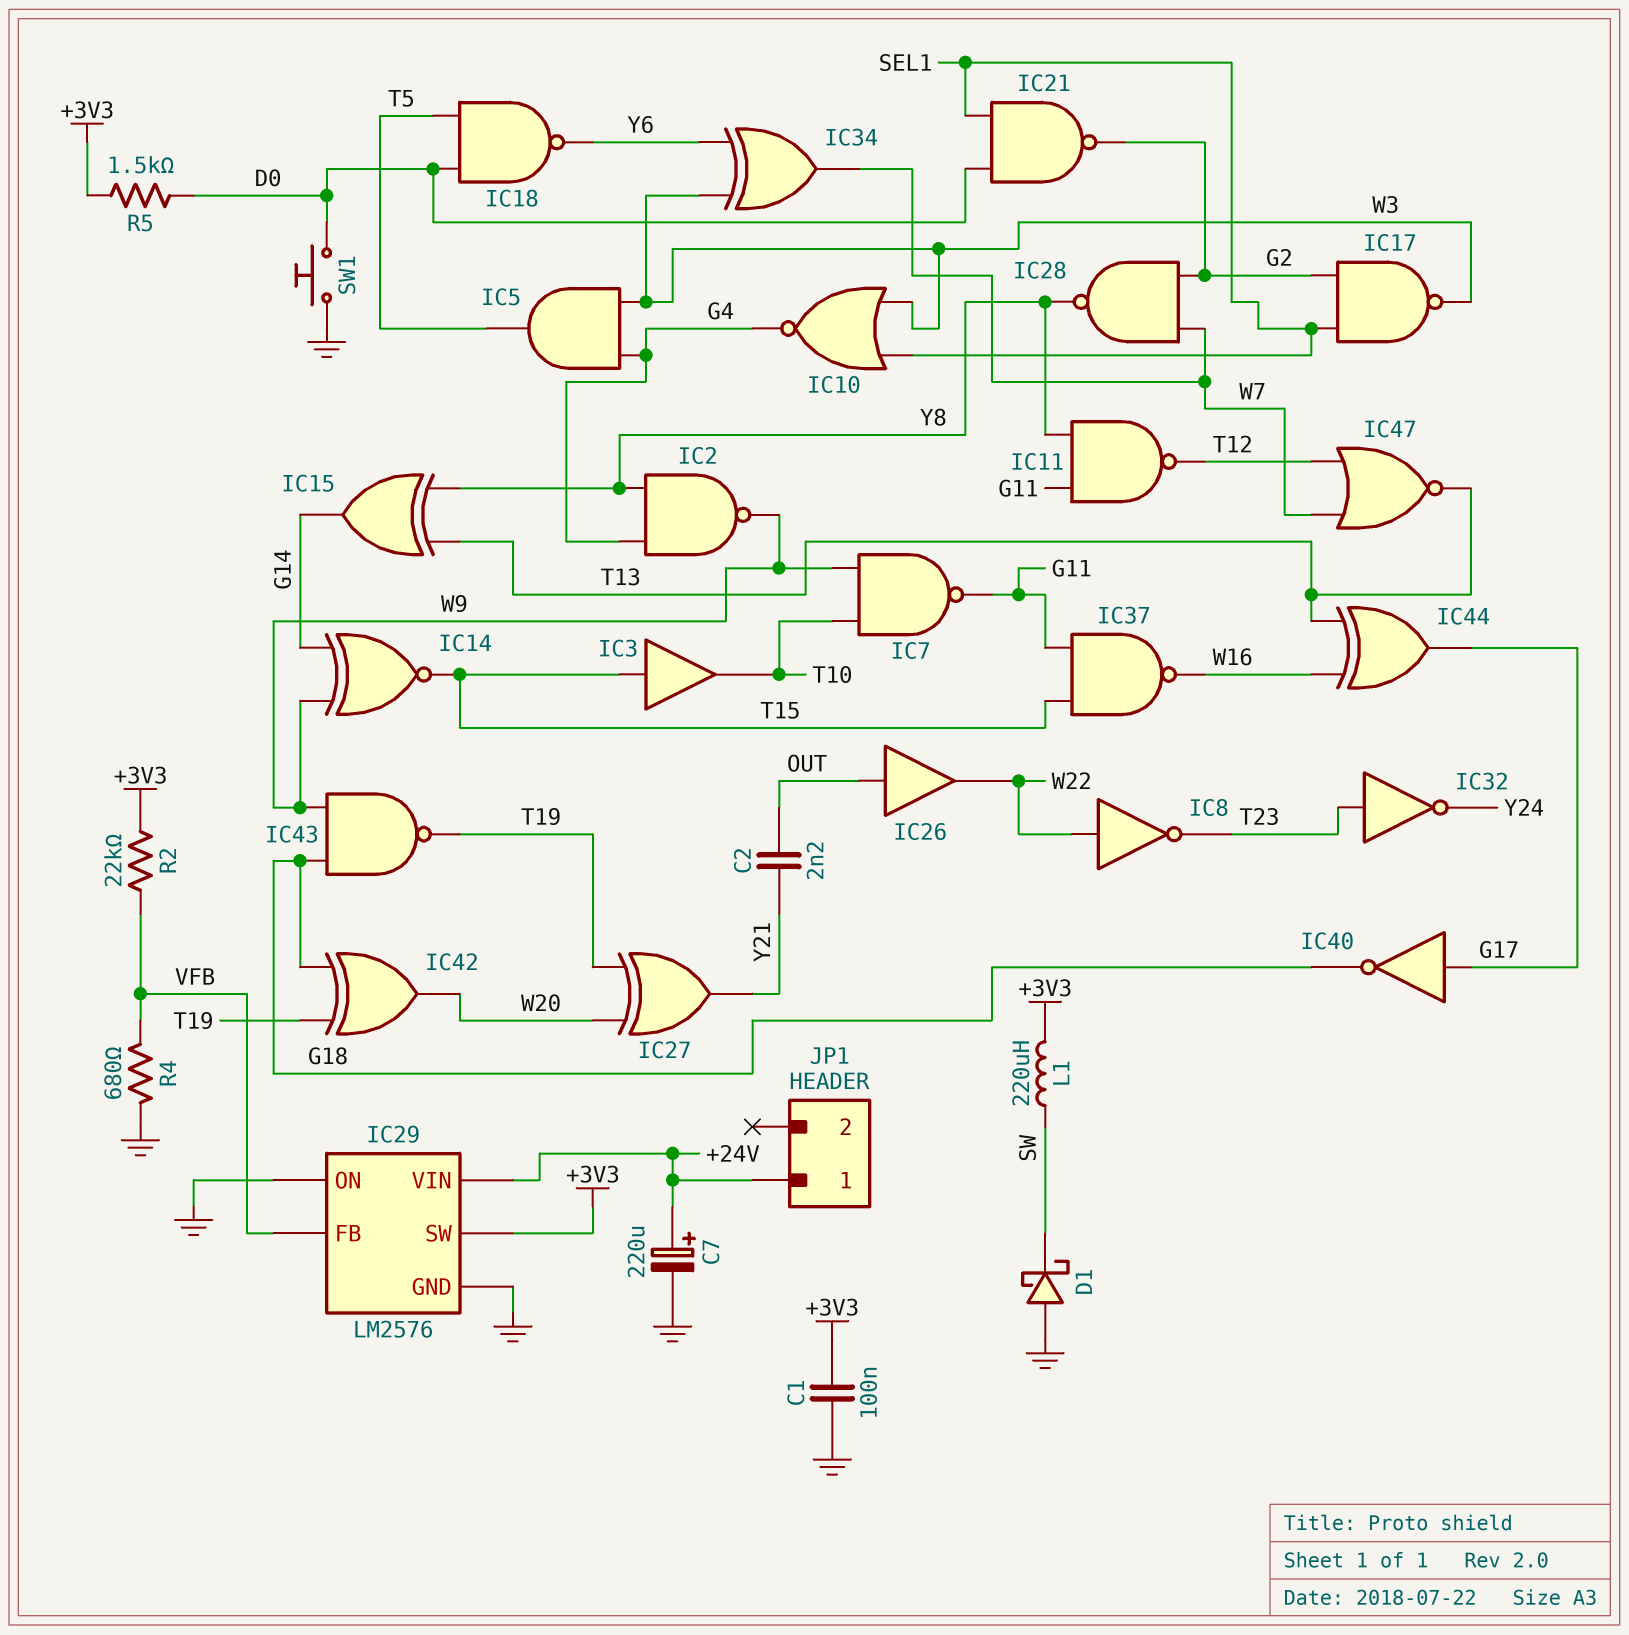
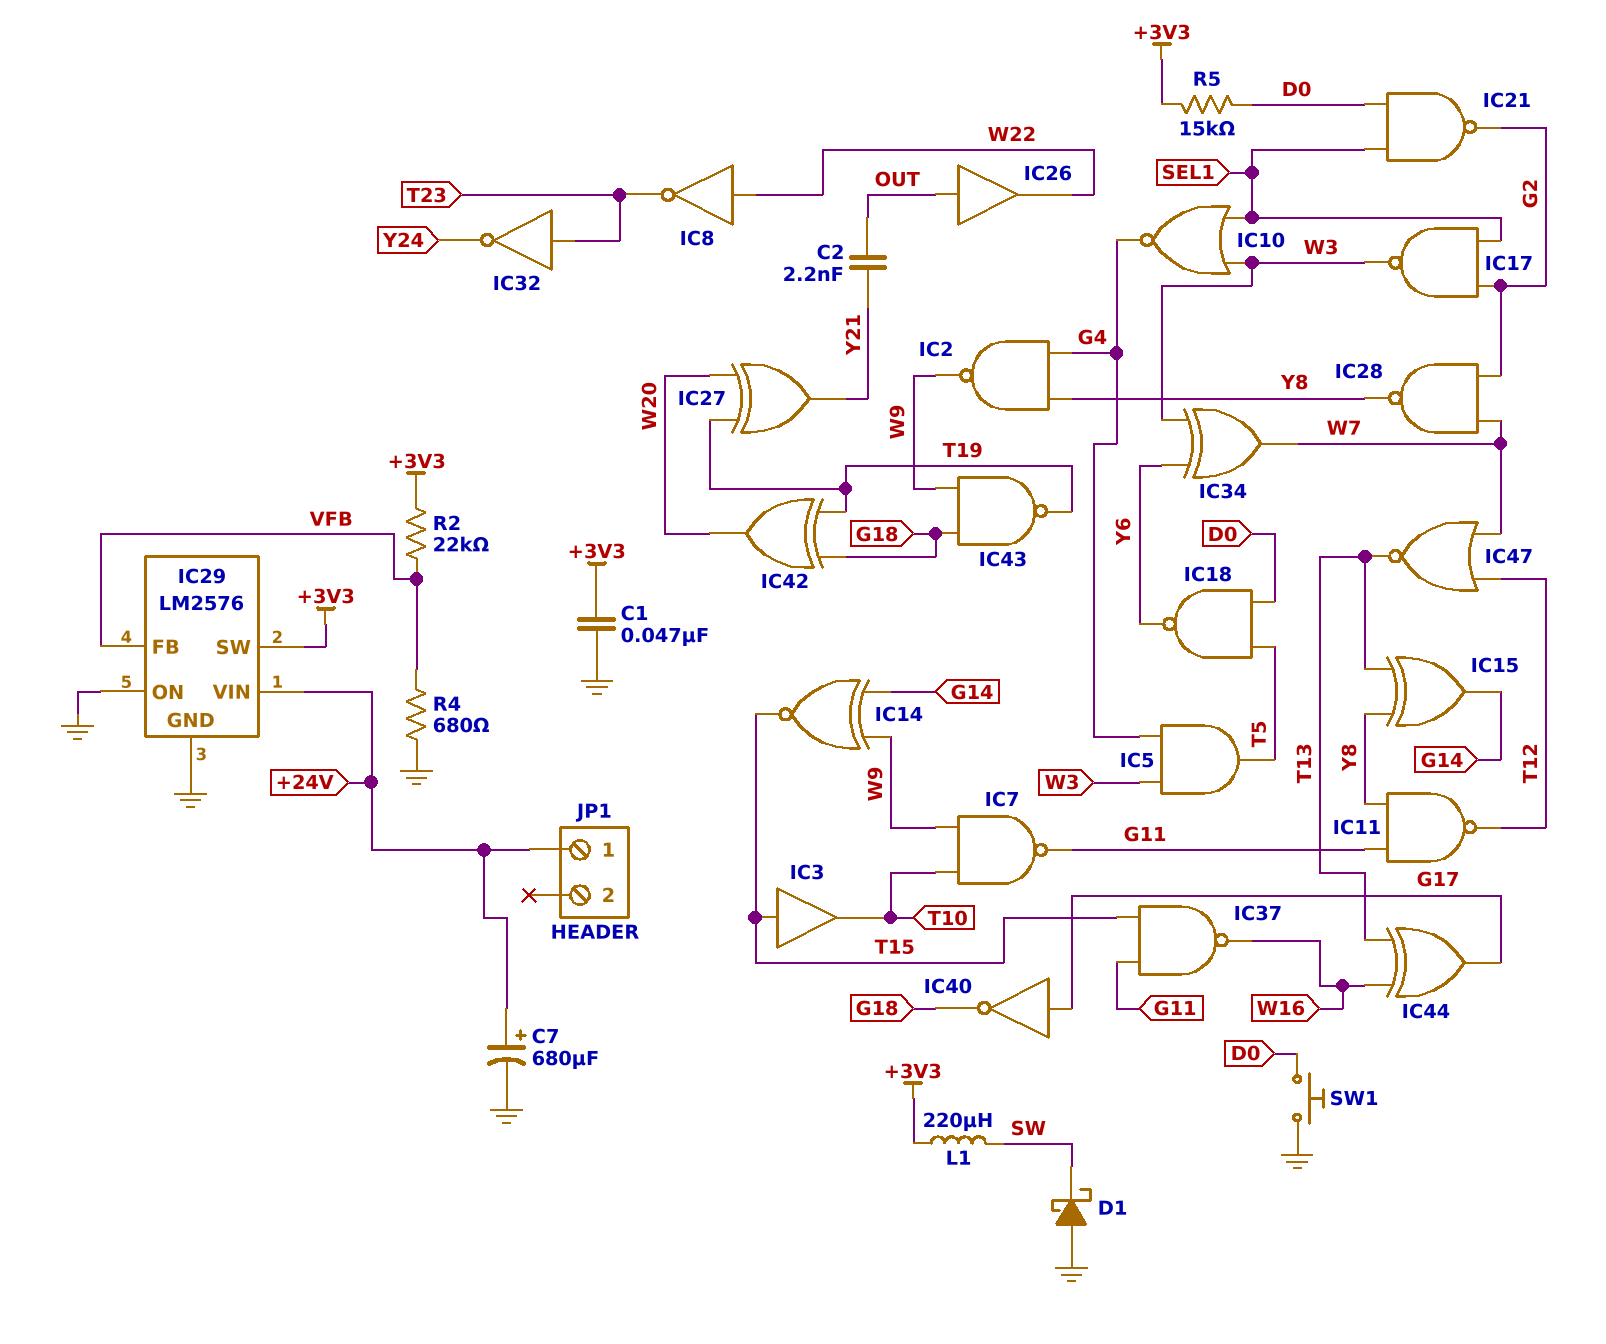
C1: 100nF (+3V3, GND) -> 47nF (+3V3, GND)
C7: 220uF (plus +24V, minus GND) -> 680uF (plus +24V, minus GND)
R5: 1.5k (+3V3, D0) -> 15k (+3V3, D0)

